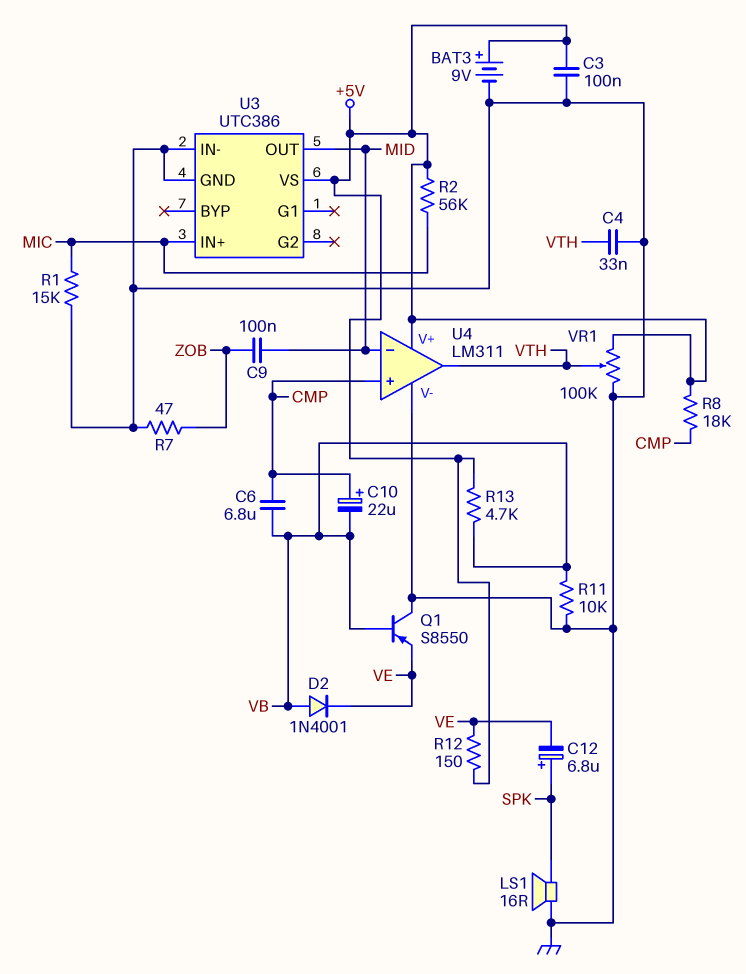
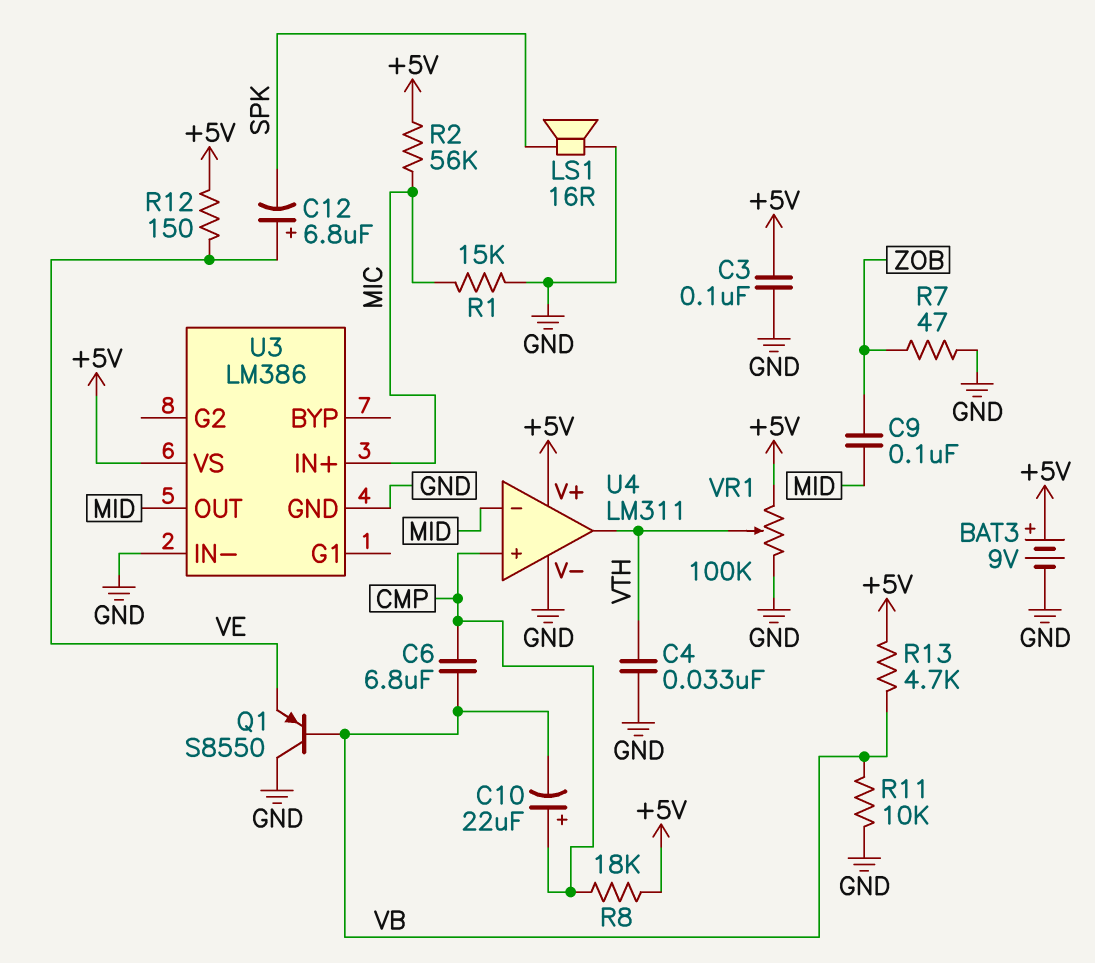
C12: 6.8uF (plus SPK, minus VE) -> 6.8uF (plus VE, minus SPK)
D2: diode 1N4001 (A VB, K VE) -> none
U3: UTC386 -> LM386

